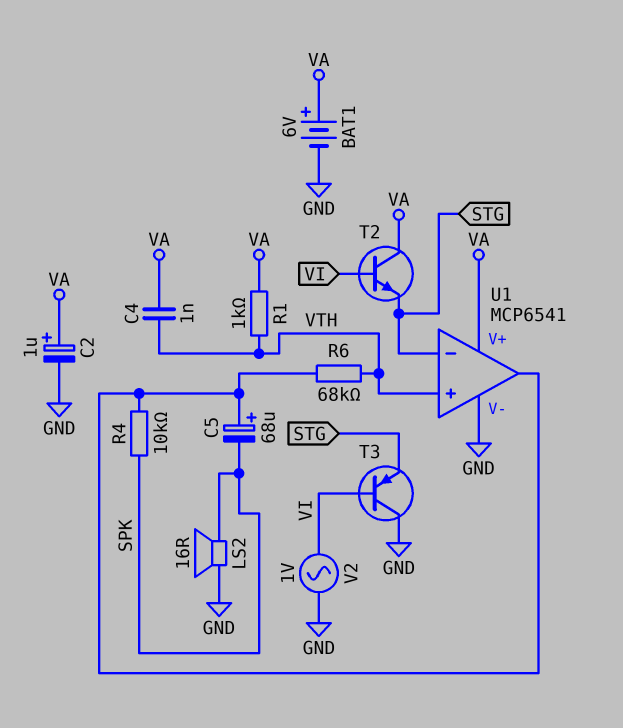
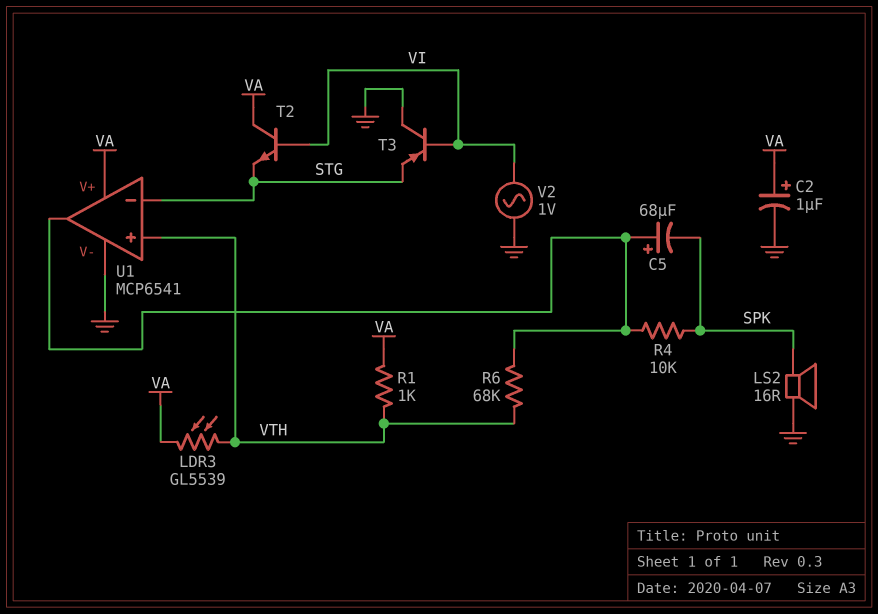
BAT1: 6V (plus VA, minus GND) -> none
C4: 1nF (VA, VTH) -> none
LDR3: none -> GL5539 (VA, VTH)

